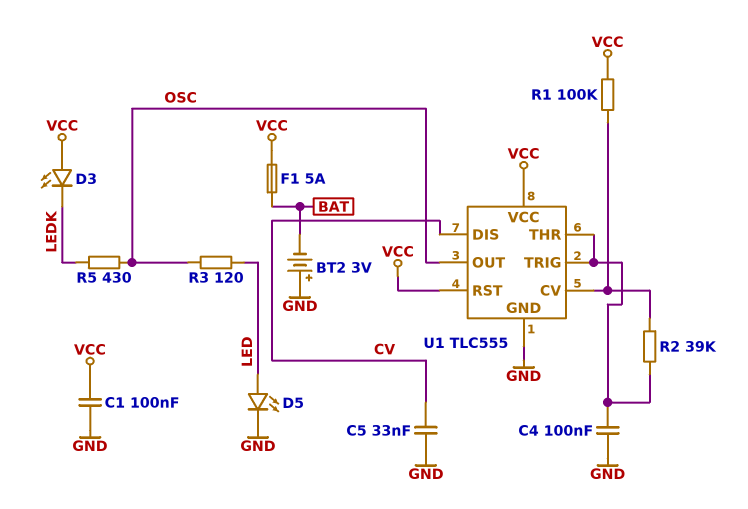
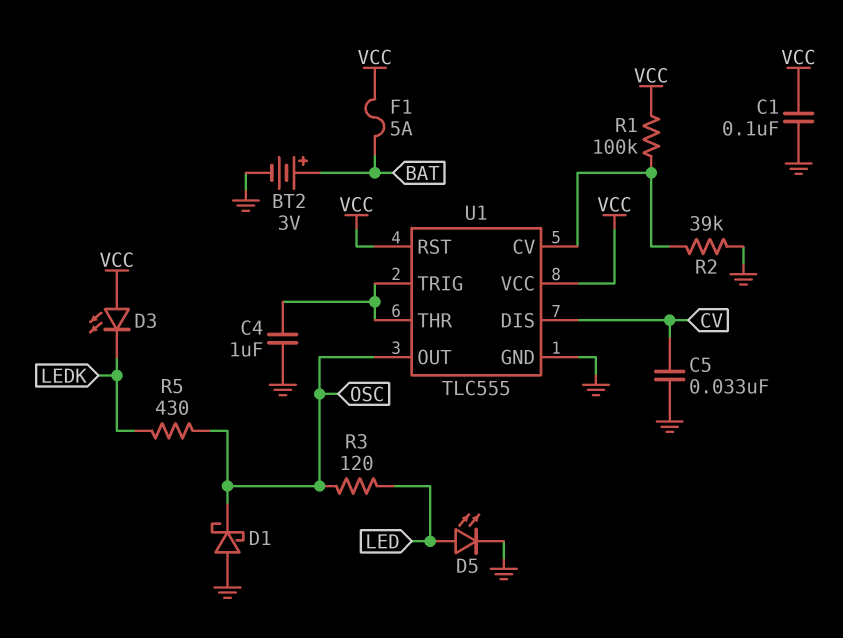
BT2: 3V (plus GND, minus BAT) -> 3V (plus BAT, minus GND)
C4: 100nF (GND, U1/THR) -> 1uF (GND, U1/THR)
D1: none -> schottky (A GND, K OSC)
R2: 39k (U1/CV, U1/THR) -> 39k (GND, U1/CV)

